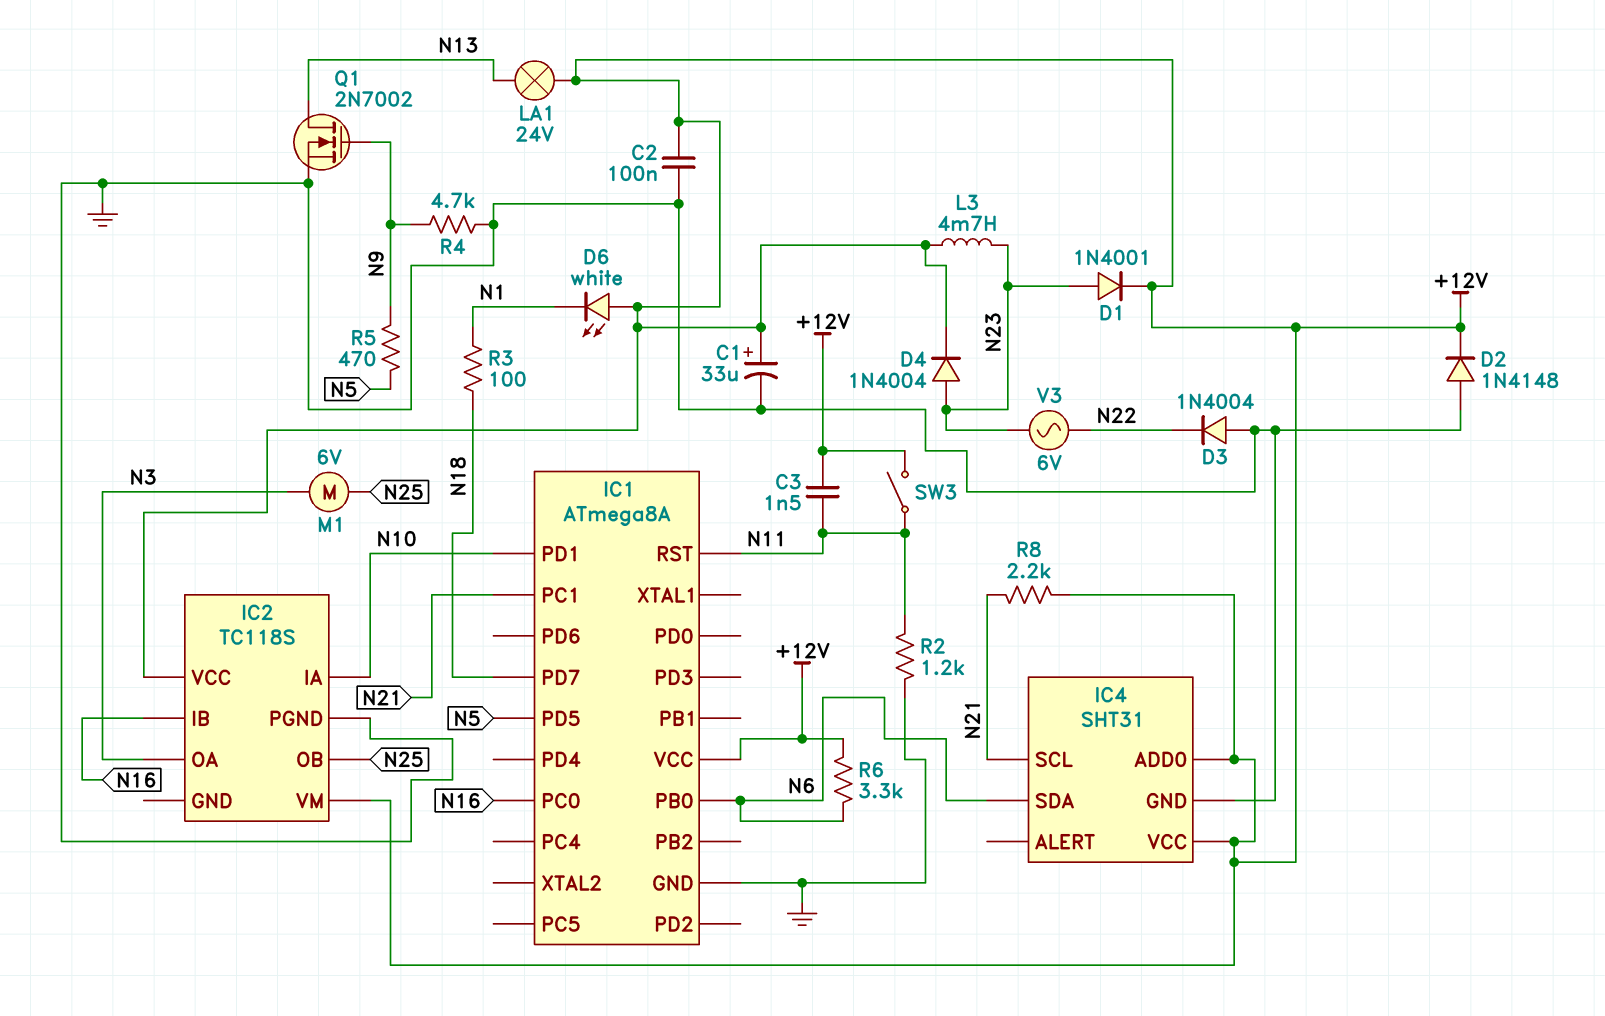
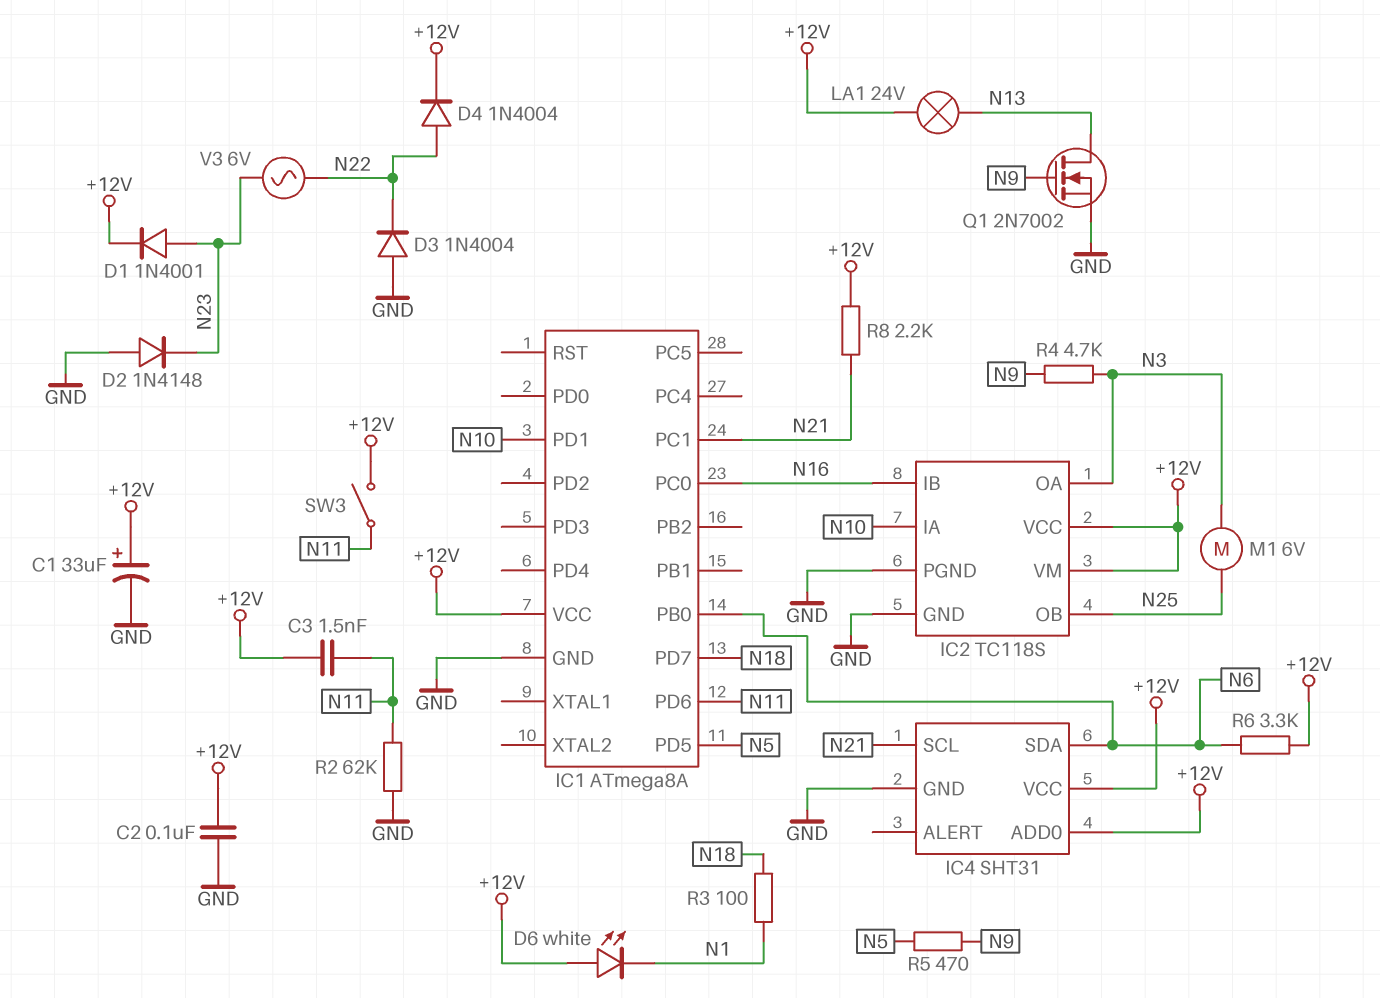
D2: diode 1N4148 (A GND, K +12V) -> diode 1N4148 (A GND, K N23)
D4: diode 1N4004 (A N23, K +12V) -> diode 1N4004 (A N22, K +12V)
IC1 pin PD6: none -> N11
IC1 pin RST: N11 -> none
IC2 pin GND: none -> GND
L3: 4.7mH (+12V, N23) -> none
R2: 1.2k (GND, N11) -> 62k (GND, N11)
R4: 4.7k (GND, N9) -> 4.7k (N3, N9)

